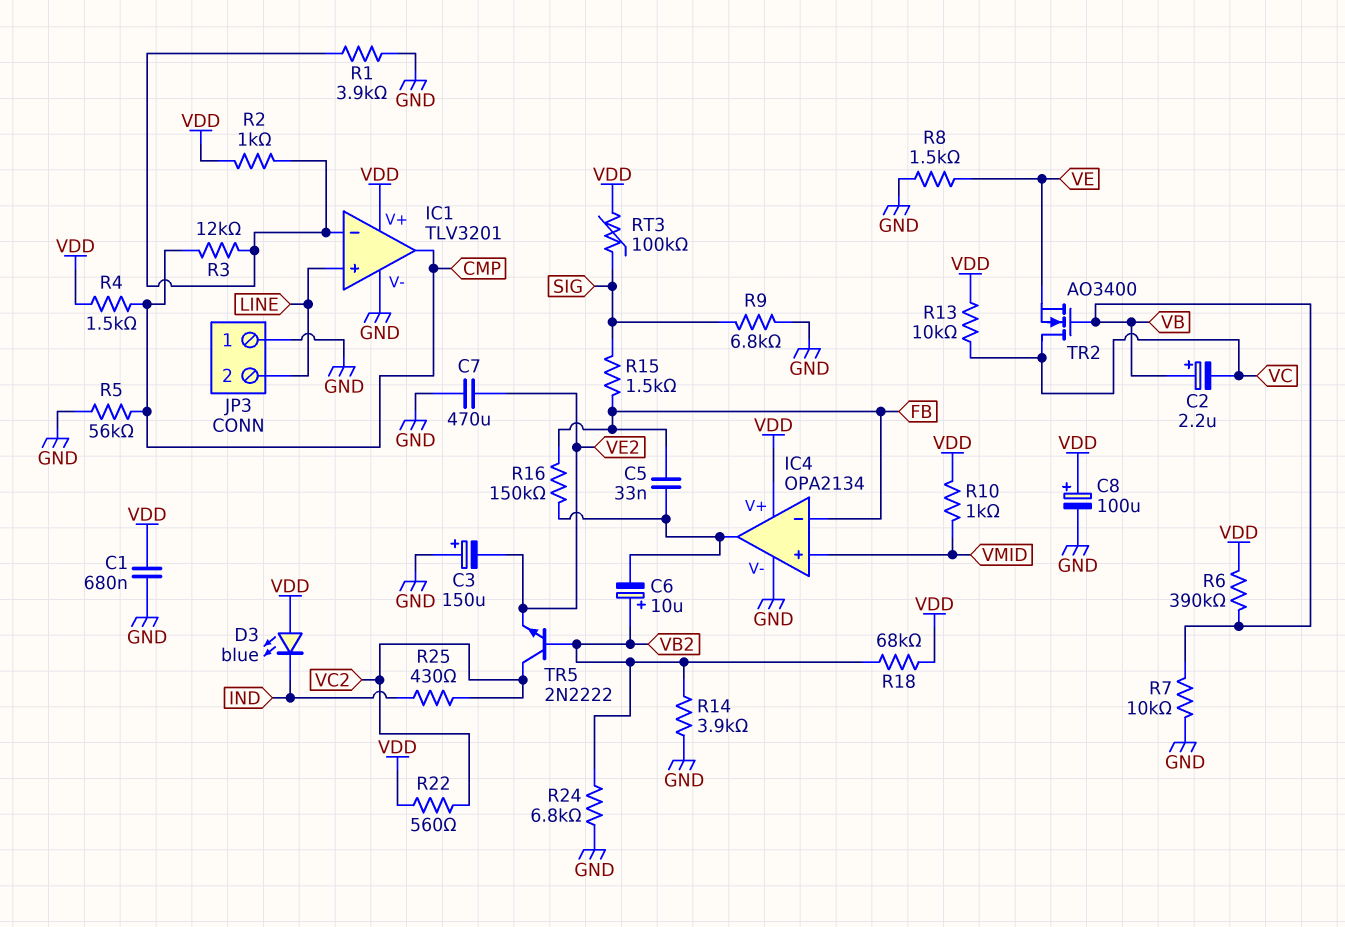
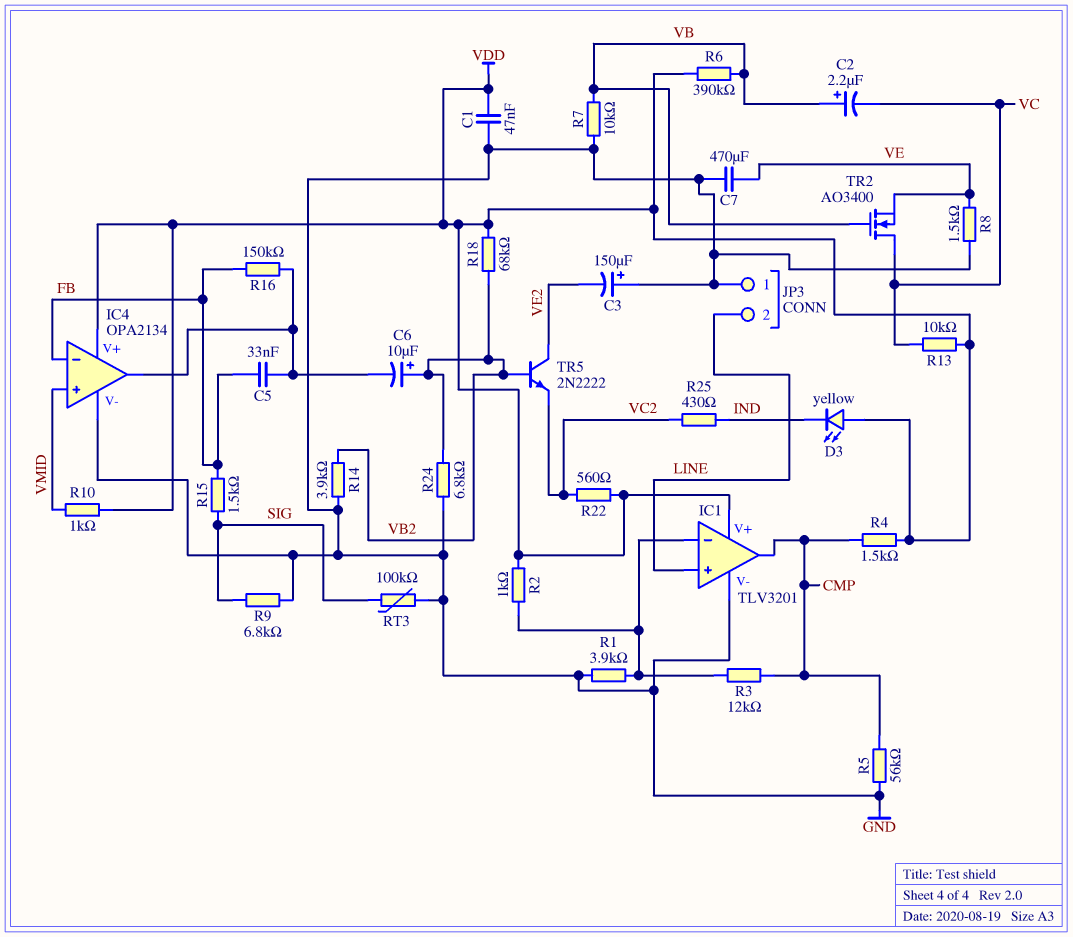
C1: 680nF (GND, VDD) -> 47nF (GND, VDD)
C7: 470uF (GND, VE2) -> 470uF (GND, VE)
C8: 100uF (plus VDD, minus GND) -> none
D3: LED blue (A VDD, K IND) -> LED yellow (A VDD, K IND)
RT3: 100k (SIG, VDD) -> 100k (GND, SIG)
TR5: NPN 2N2222 (B VB2, C VC2, E VE2) -> NPN 2N2222 (B VB2, C VE2, E VC2)

